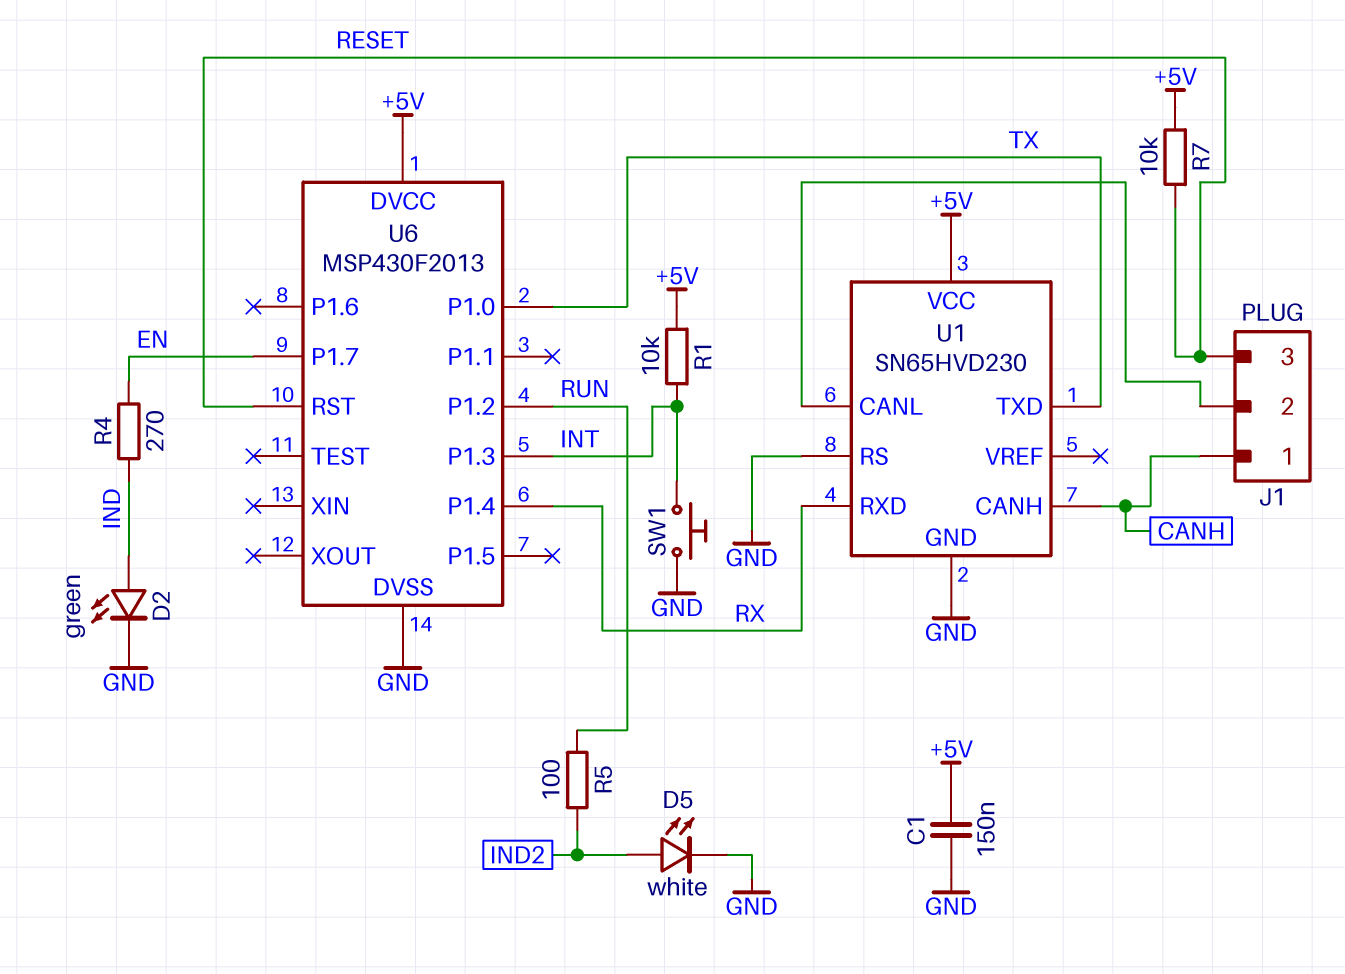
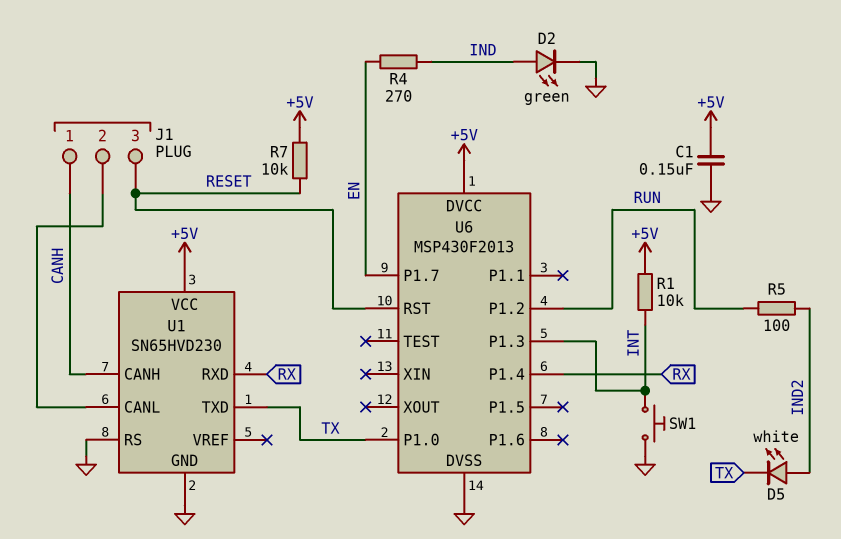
D5: LED white (A IND2, K GND) -> LED white (A IND2, K TX)

